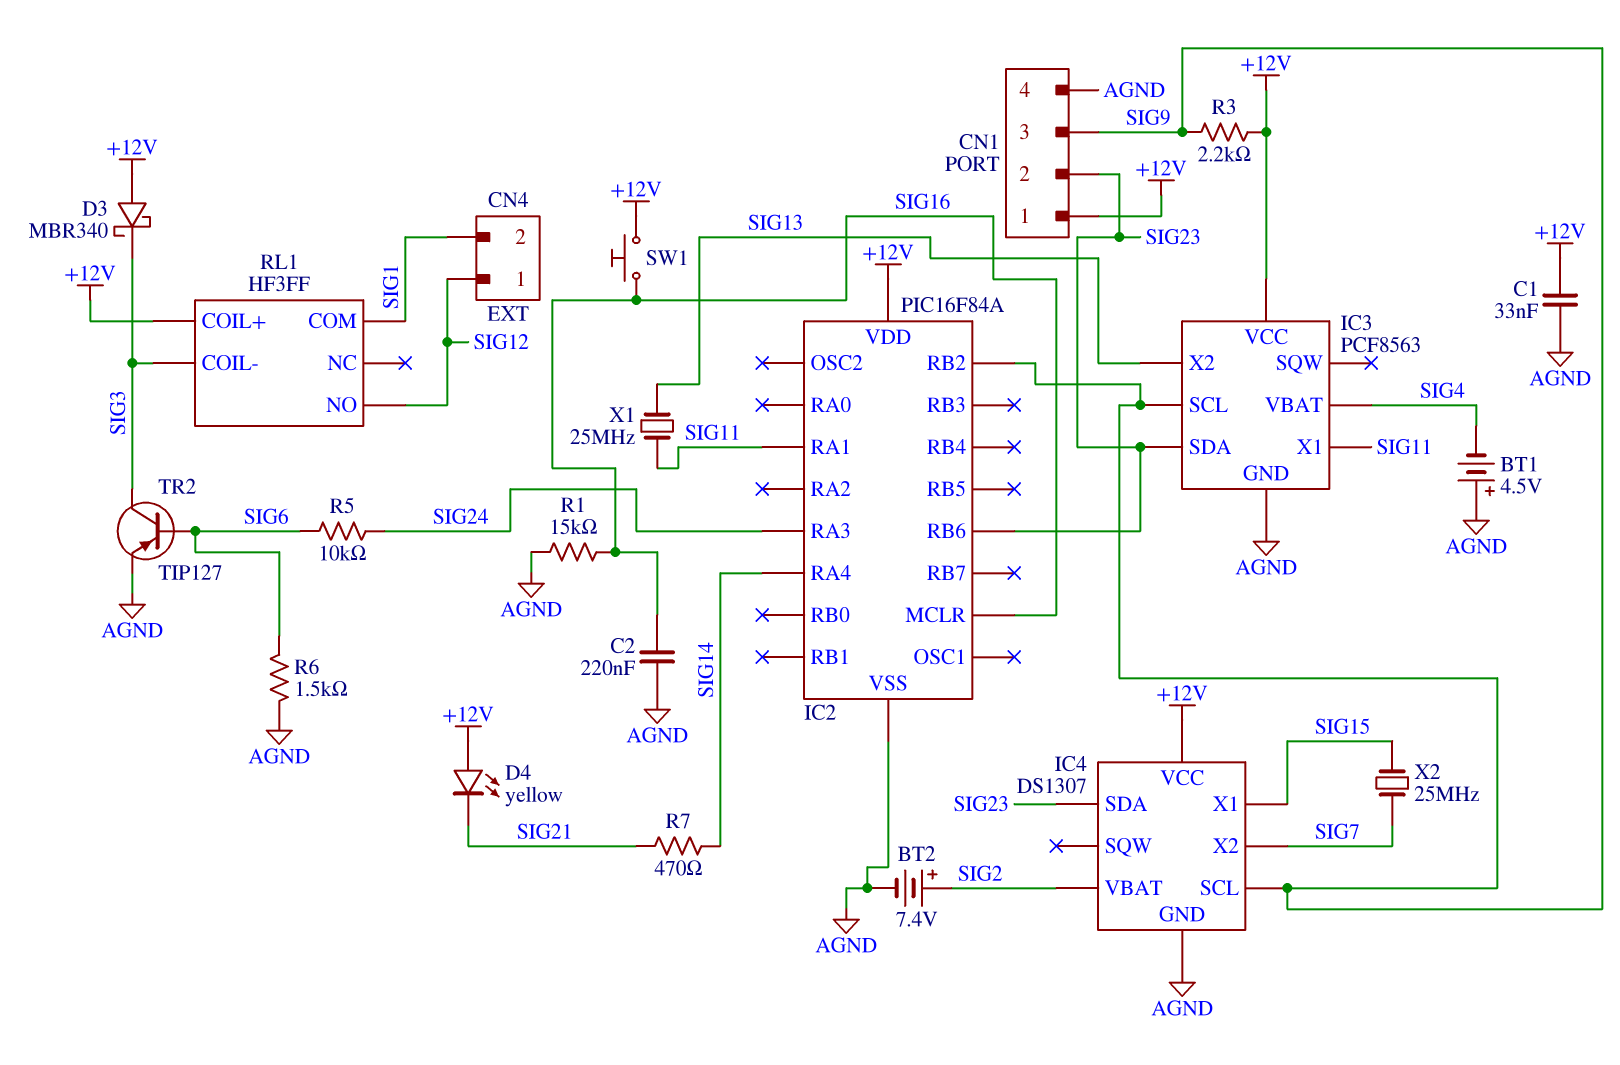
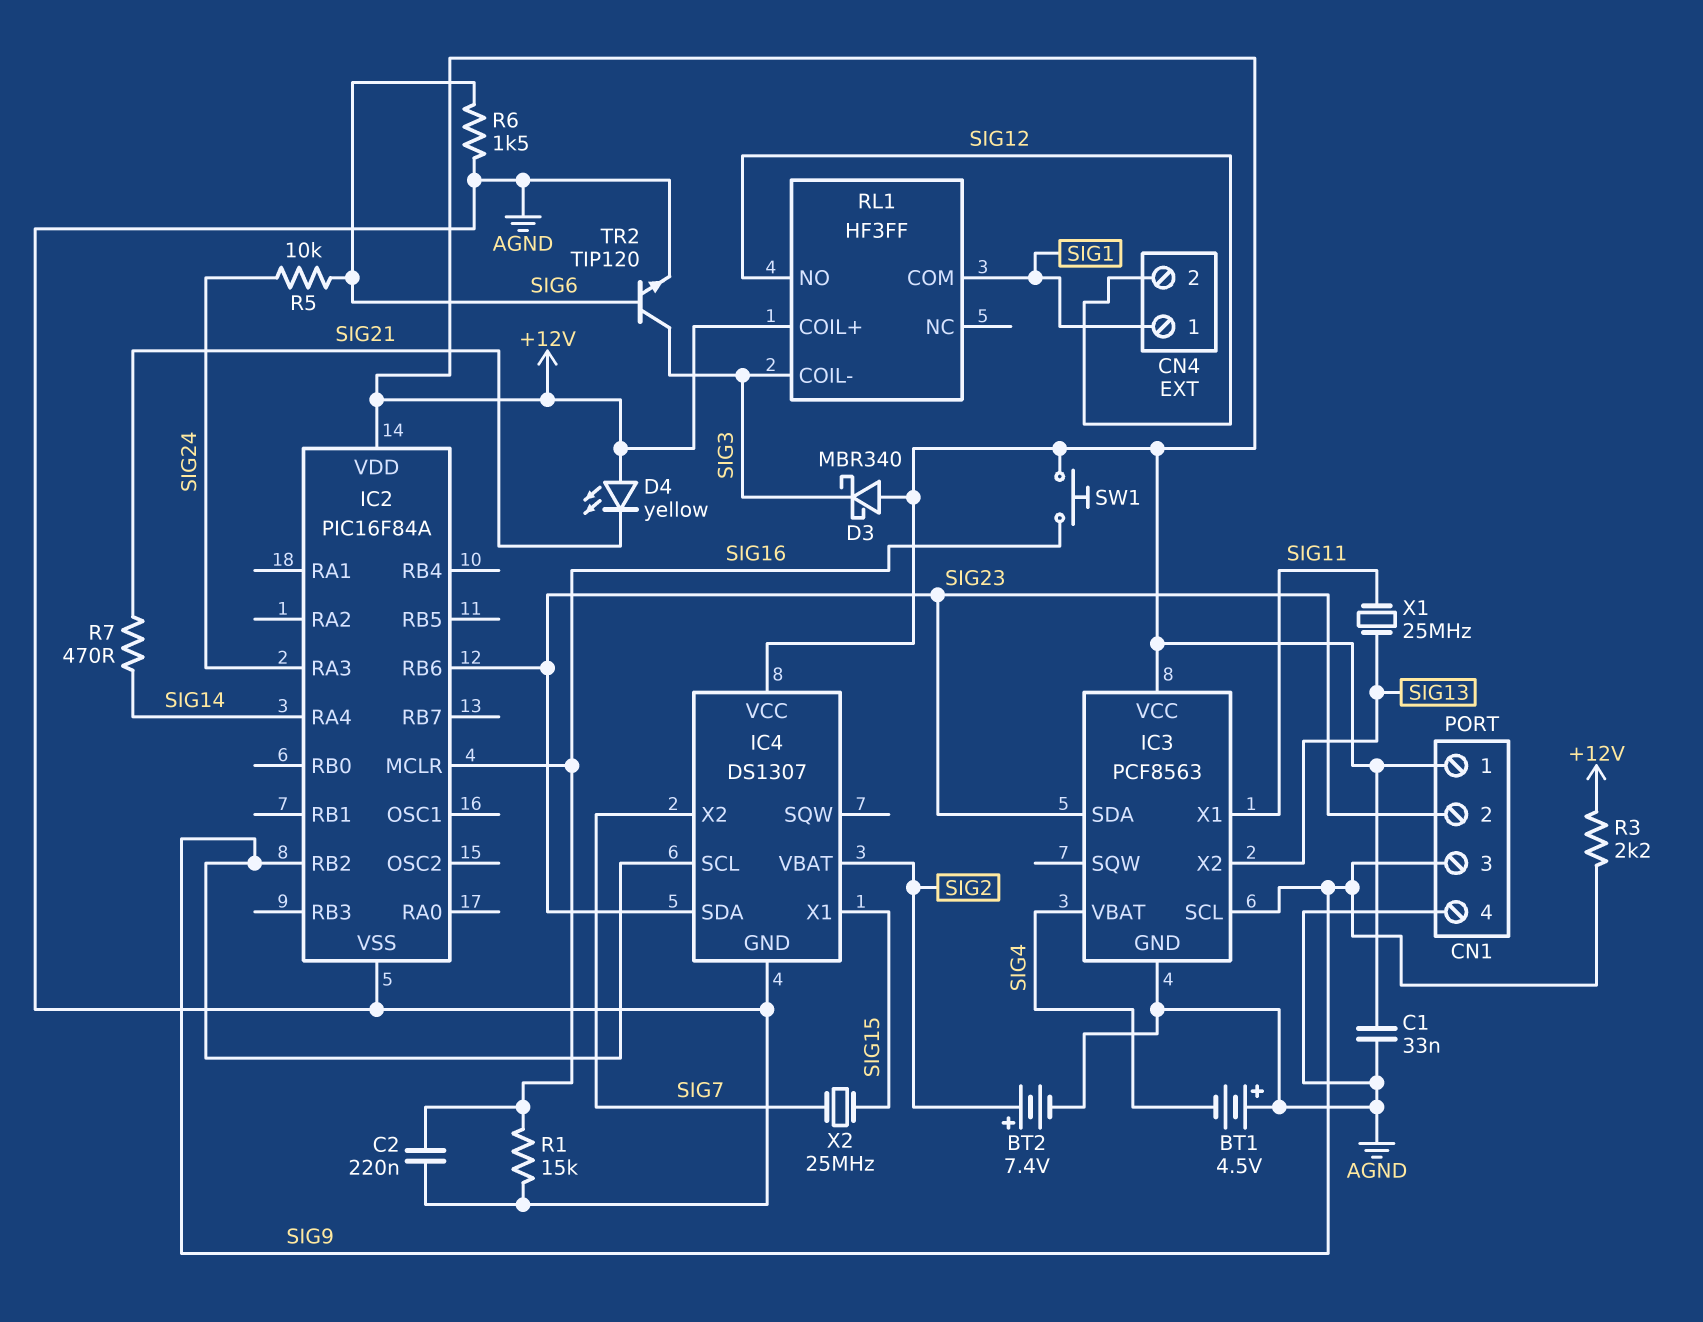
CN4 pin 1: SIG12 -> SIG1
CN4 pin 2: SIG1 -> SIG12
IC2 pin RA1: SIG11 -> none
TR2: PNP TIP127 (B SIG6, C SIG3, E AGND) -> NPN TIP120 (B SIG6, C SIG3, E AGND)

